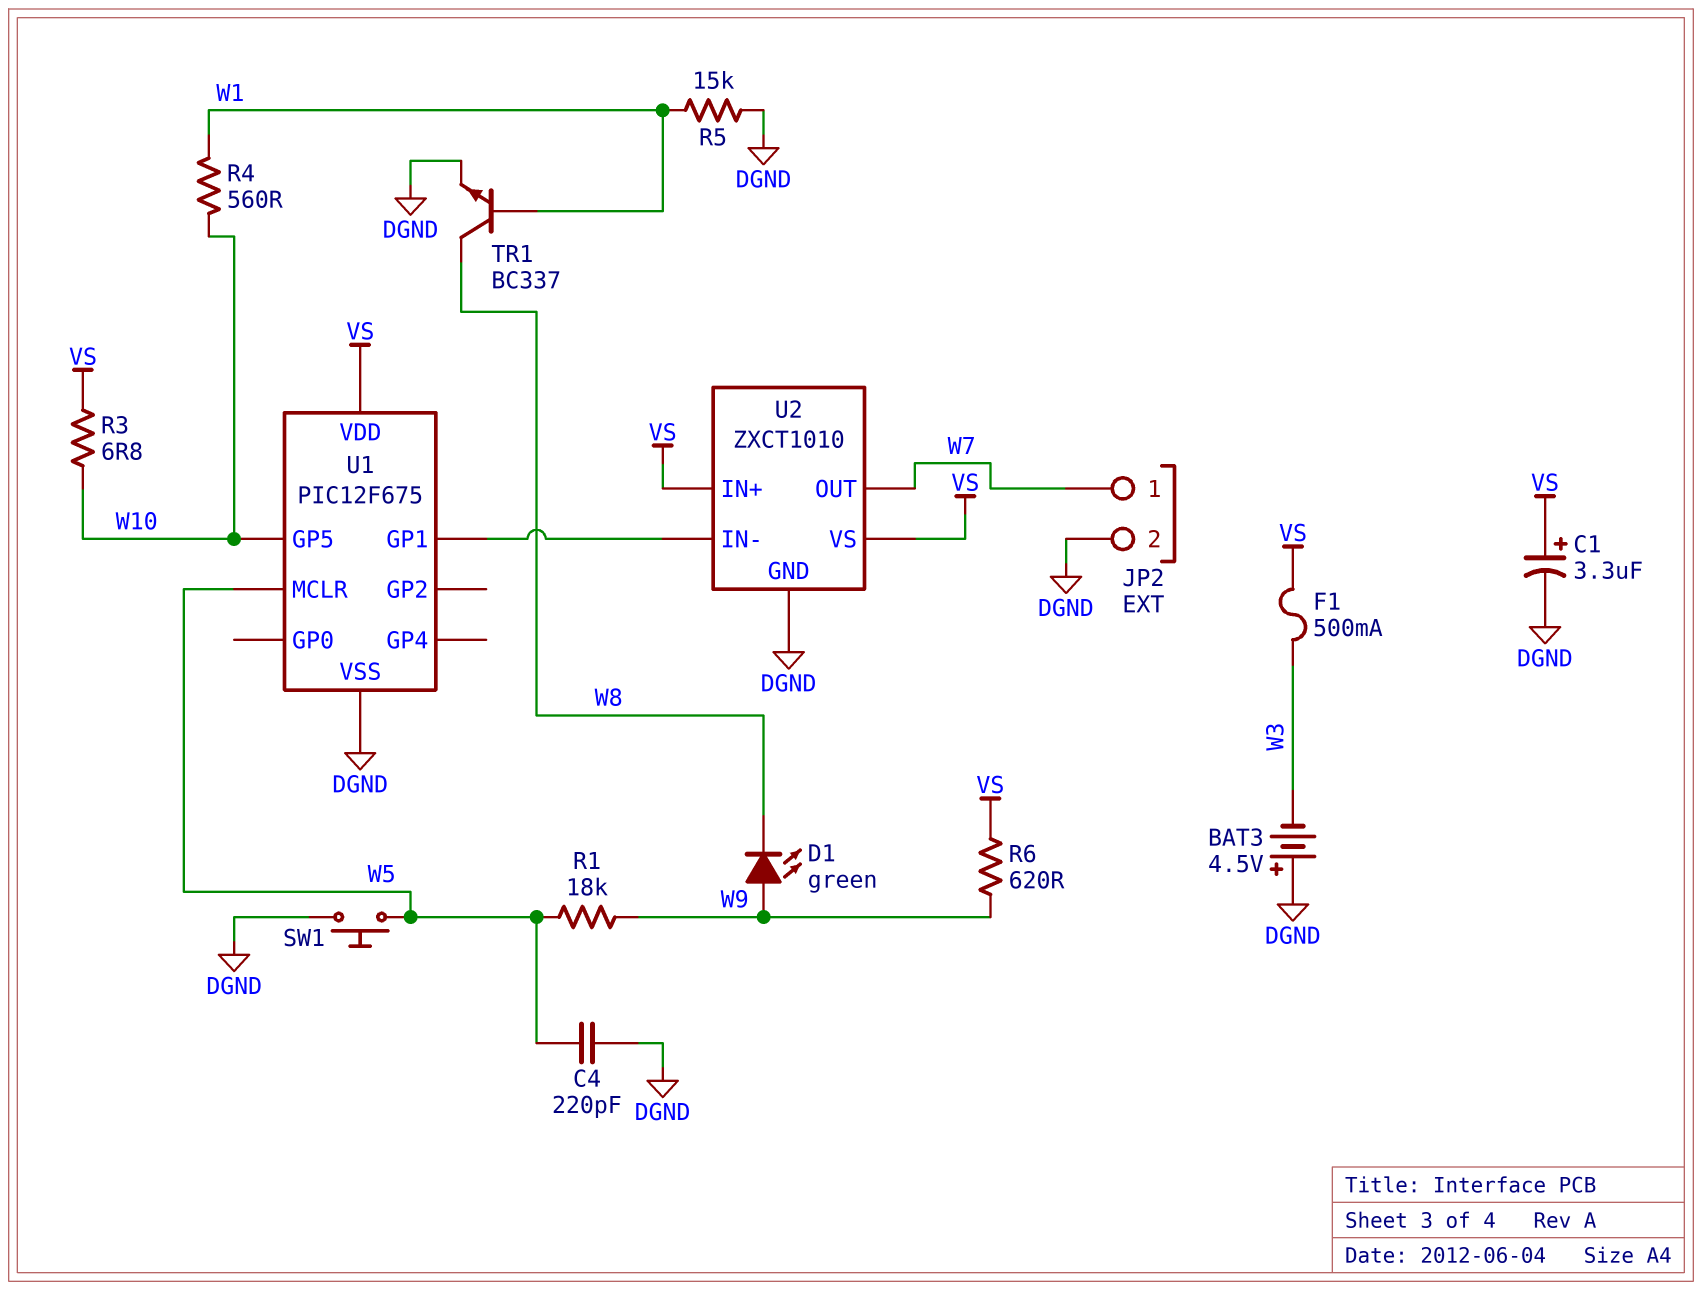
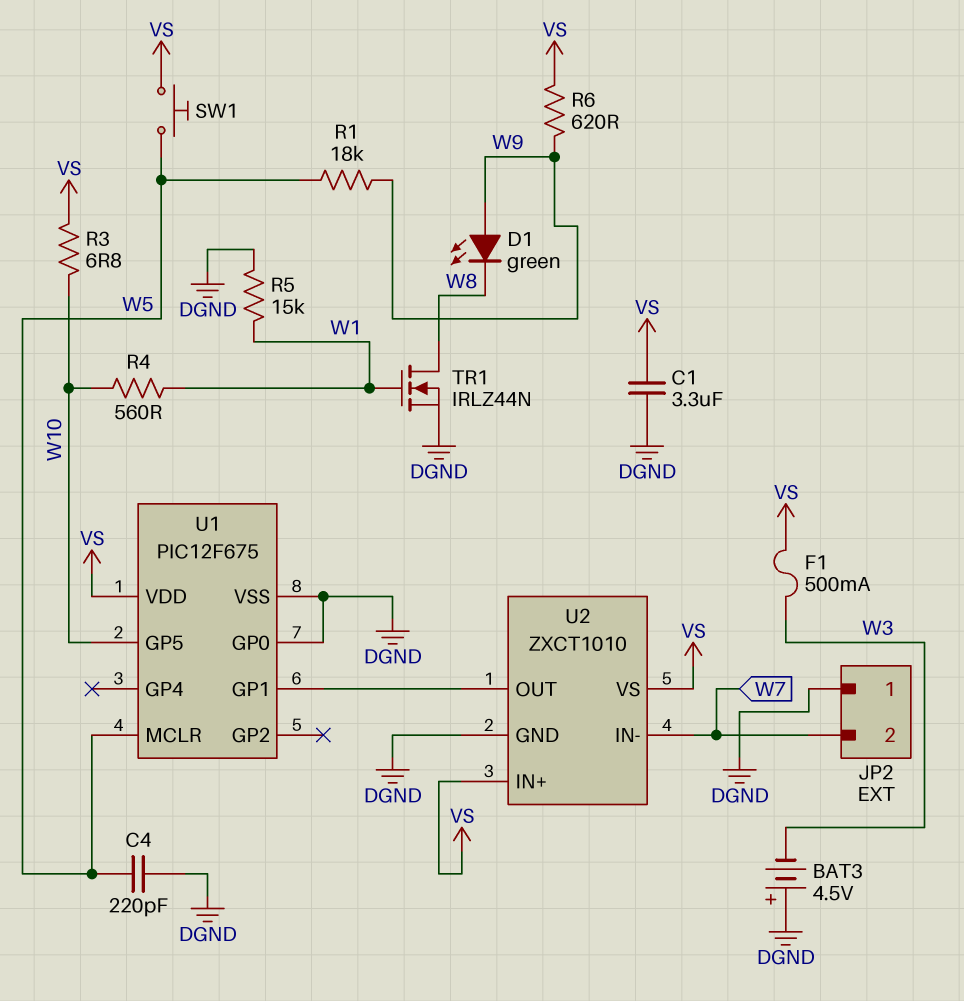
C1: 3.3uF (plus VS, minus DGND) -> 3.3uF (DGND, VS)
JP2 pin 1: W7 -> DGND
JP2 pin 2: DGND -> W7
SW1: button (DGND, W5) -> button (VS, W5)
TR1: NPN BC337 (B W1, C W8, E DGND) -> NMOS IRLZ44N (G W1, D W8, S DGND)
U1 pin GP0: none -> DGND
U2 pin IN-: U1/GP1 -> W7
U2 pin OUT: W7 -> U1/GP1

